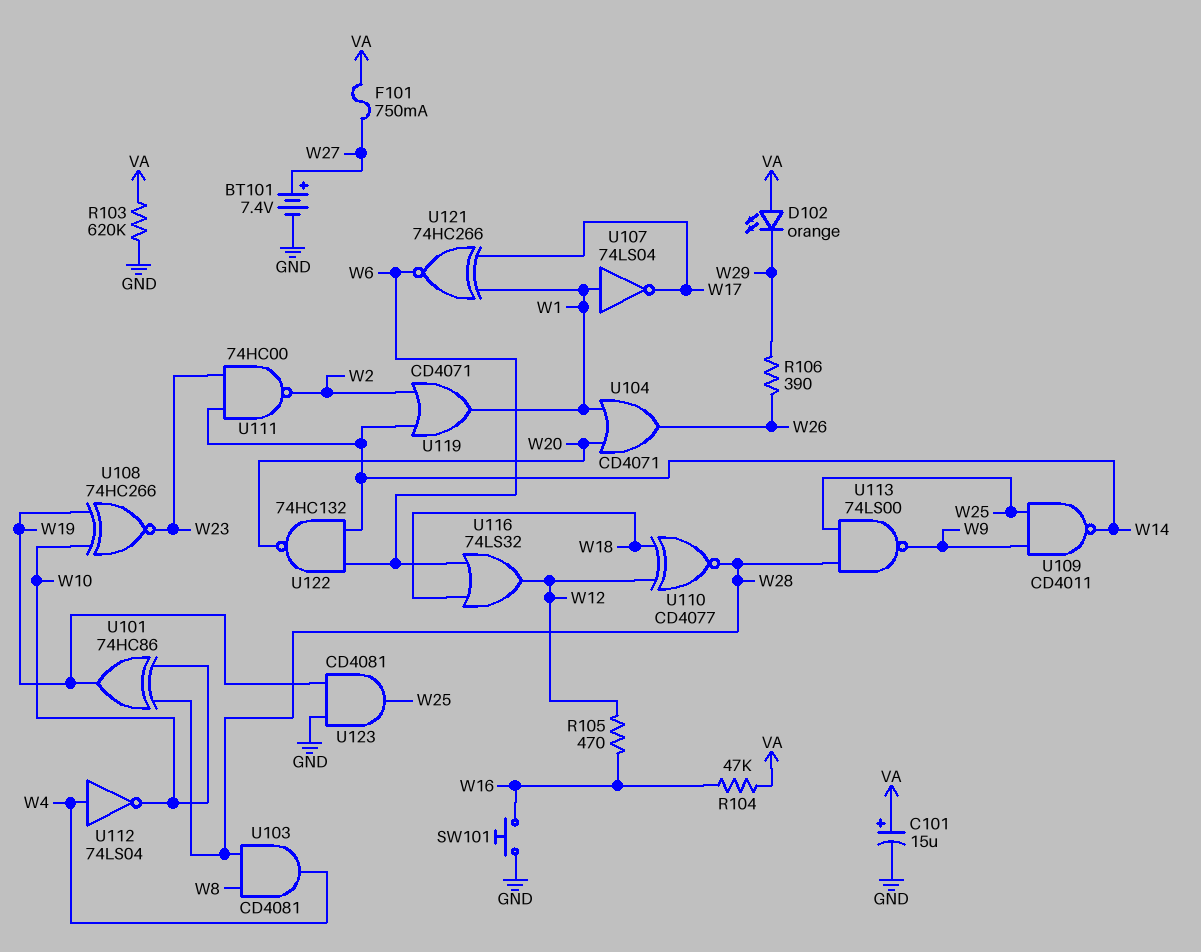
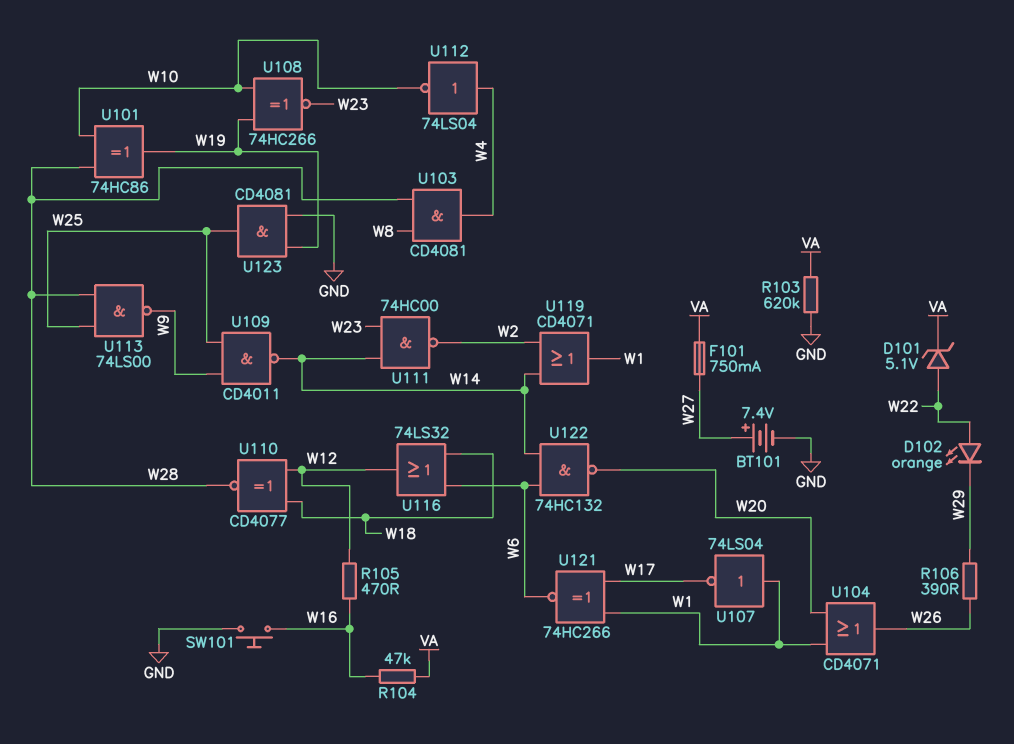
C101: 15uF (plus VA, minus GND) -> none
D101: none -> zener 5.1V (A W22, K VA)
D102: LED orange (A VA, K W29) -> LED orange (A W22, K W29)

